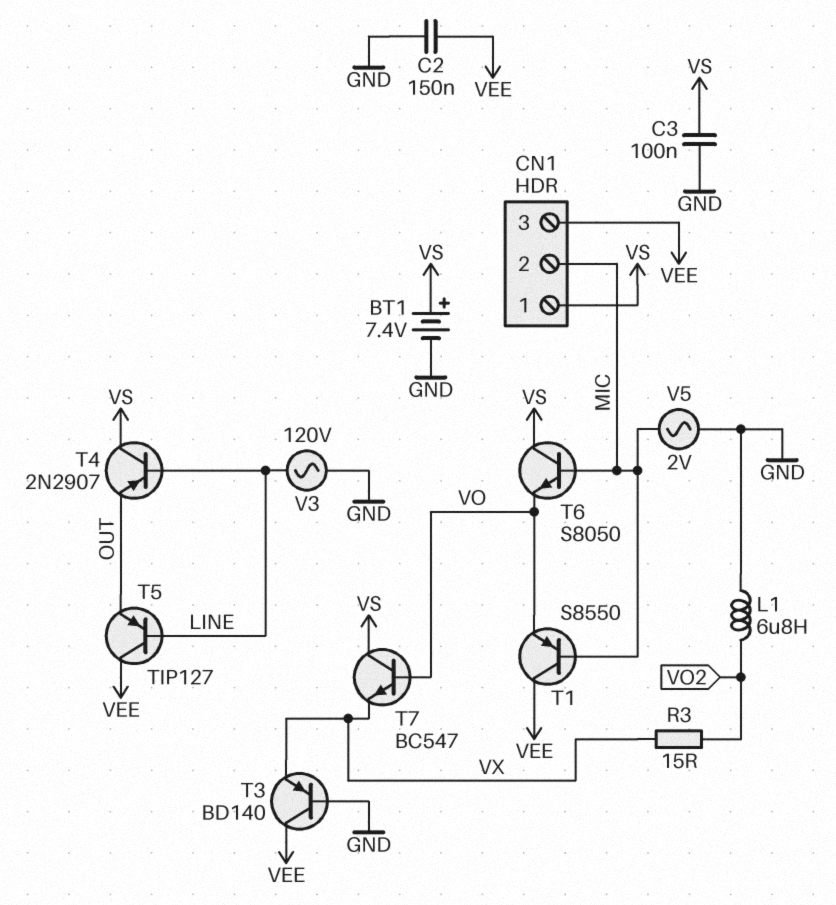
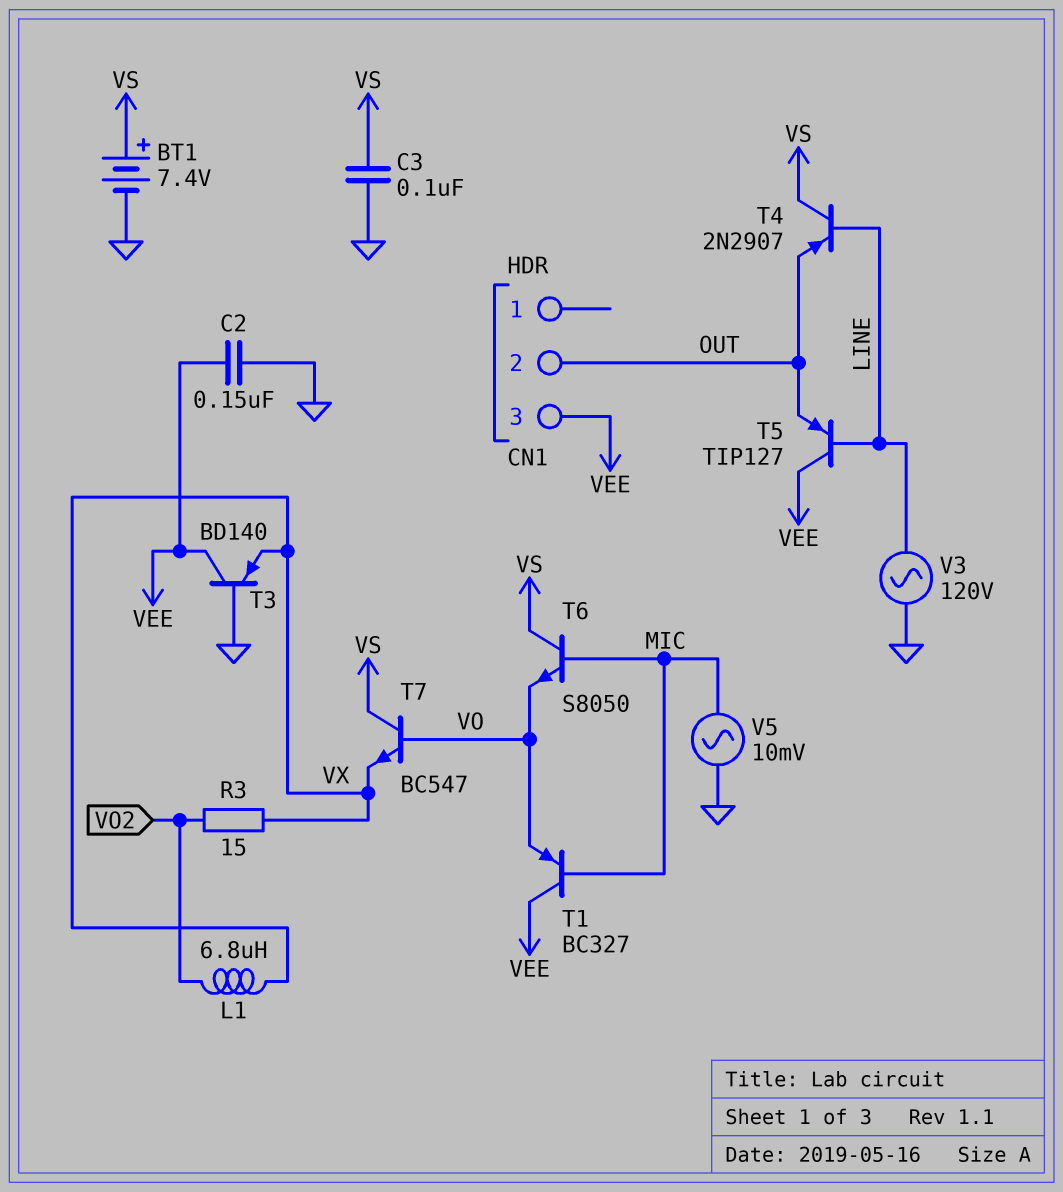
CN1 pin 1: VS -> none
CN1 pin 2: MIC -> OUT
L1: 6.8uH (GND, VO2) -> 6.8uH (VO2, VX)
T1: PNP S8550 (B MIC, C VEE, E VO) -> PNP BC327 (B MIC, C VEE, E VO)
V5: AC 2V (GND, MIC) -> AC 10mV (GND, MIC)

